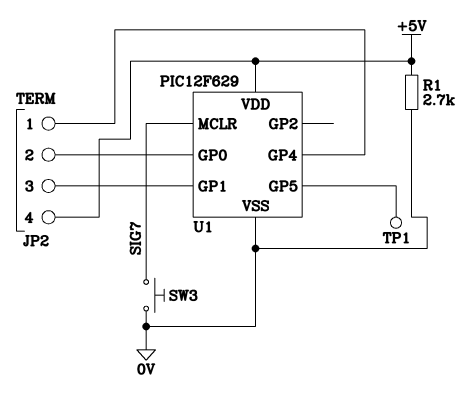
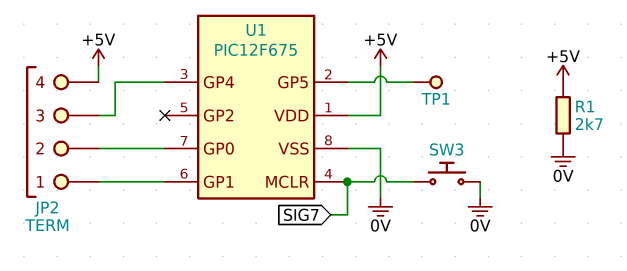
U1: PIC12F629 -> PIC12F675
U1 pin GP1: JP2/3 -> JP2/1
U1 pin GP4: JP2/1 -> JP2/3

